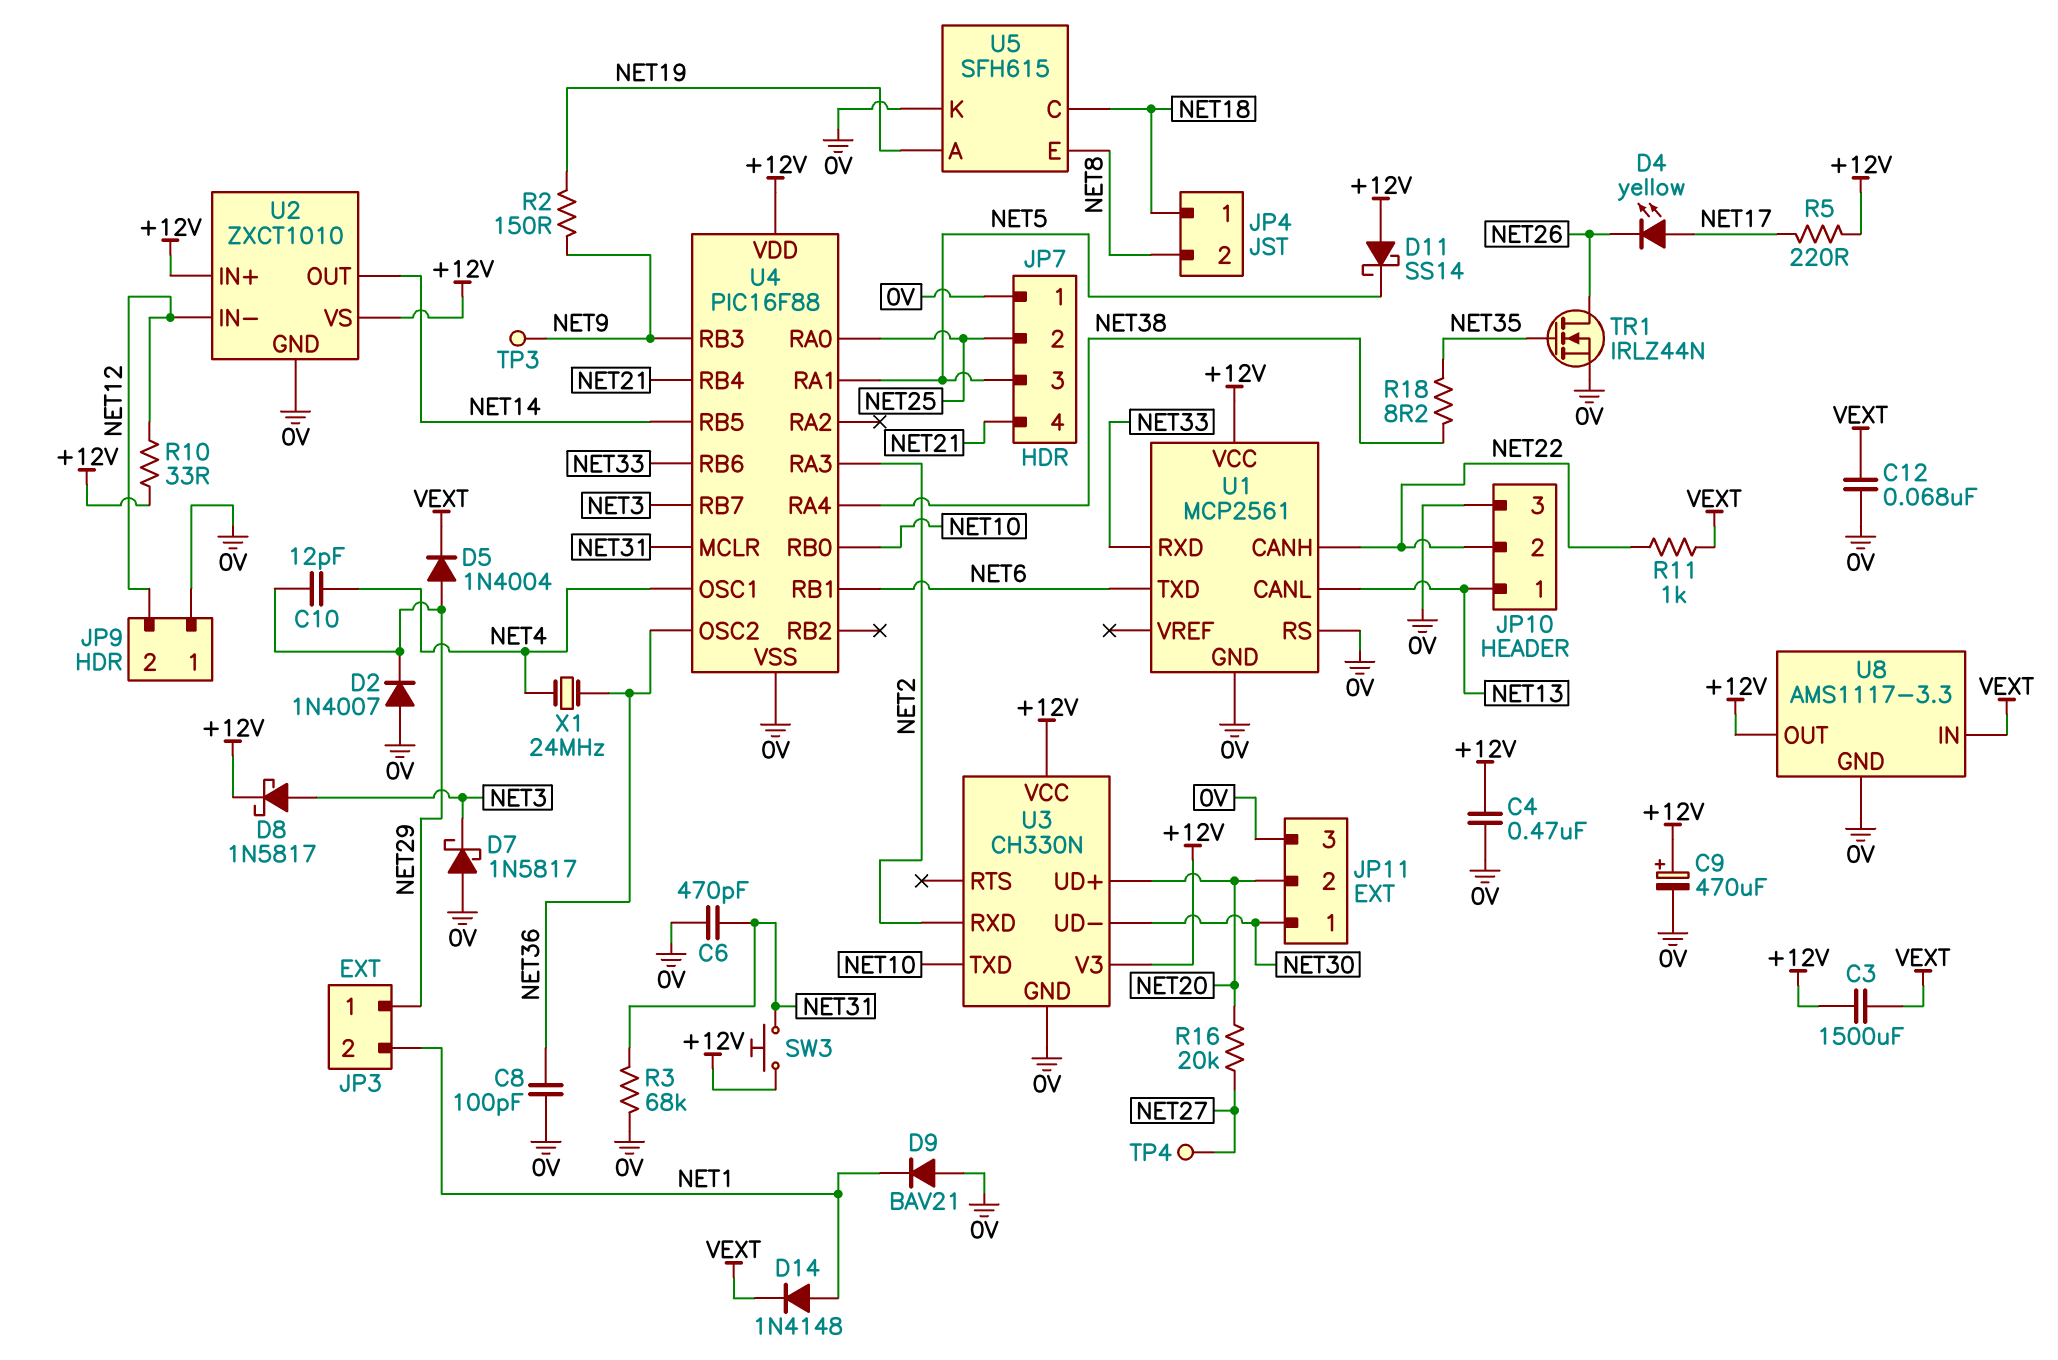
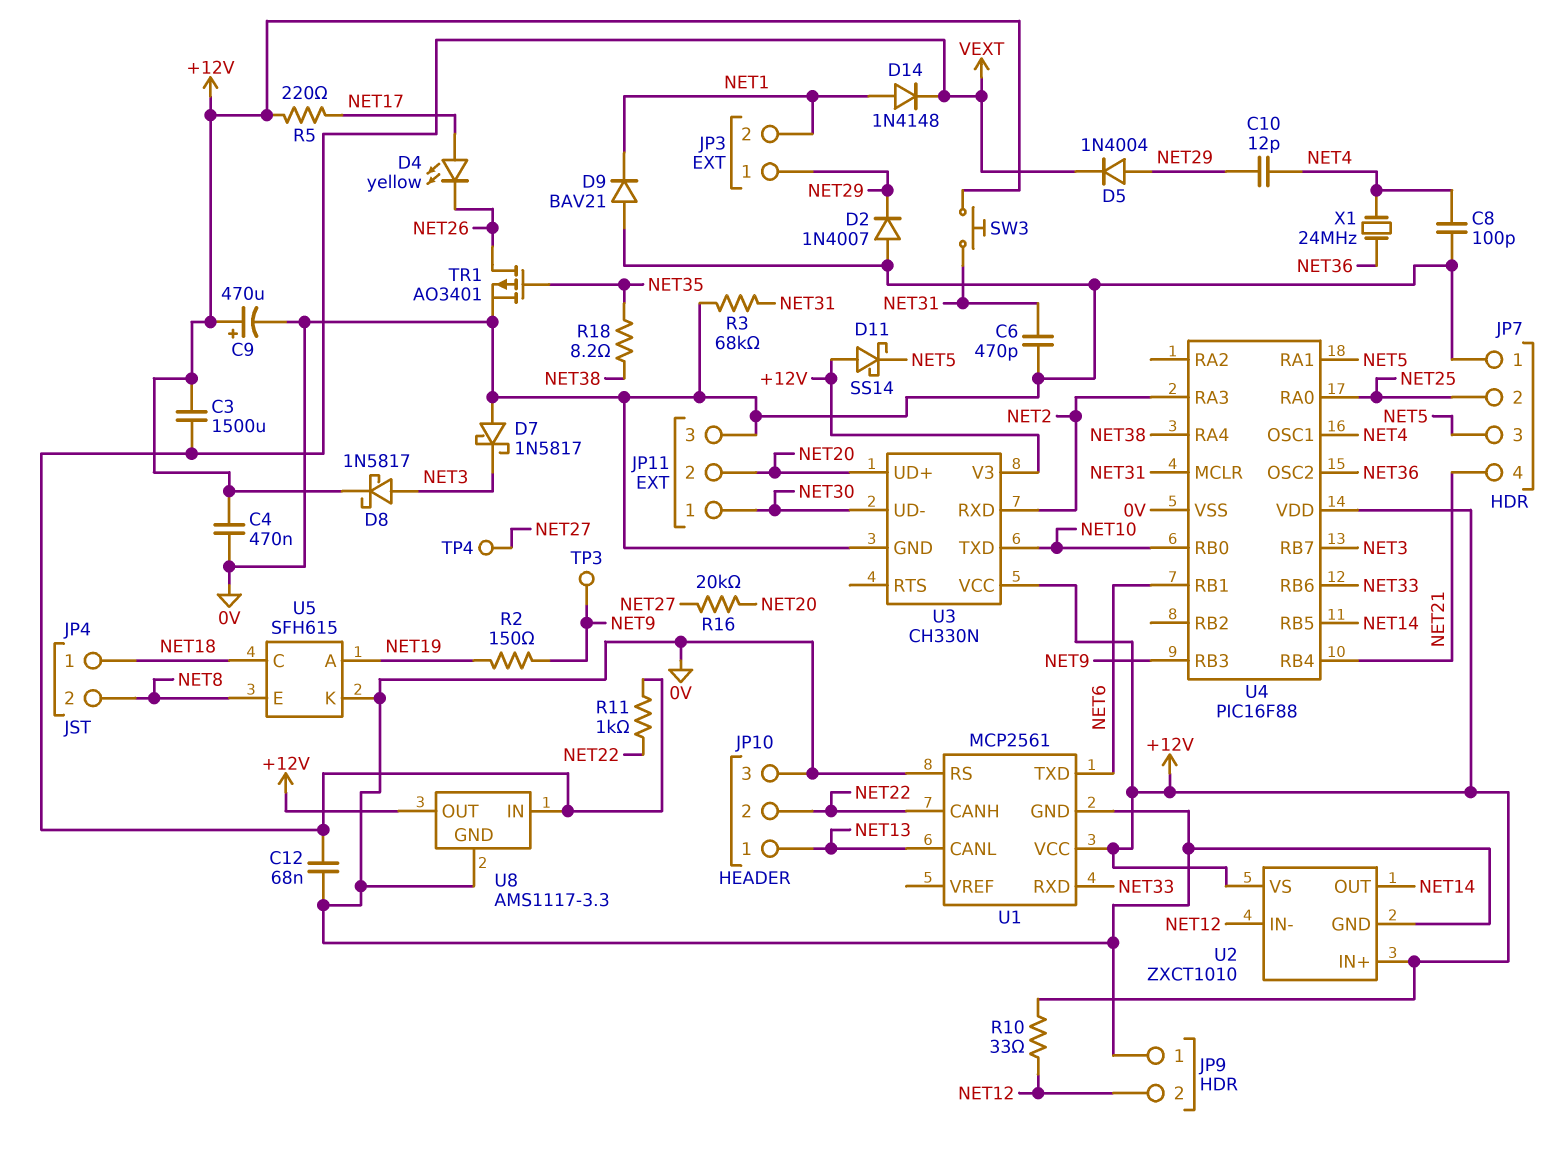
C8: 100pF (0V, NET36) -> 100pF (0V, NET4)
TR1: NMOS IRLZ44N (G NET35, D NET26, S 0V) -> PMOS AO3401 (G NET35, D NET26, S 0V)

